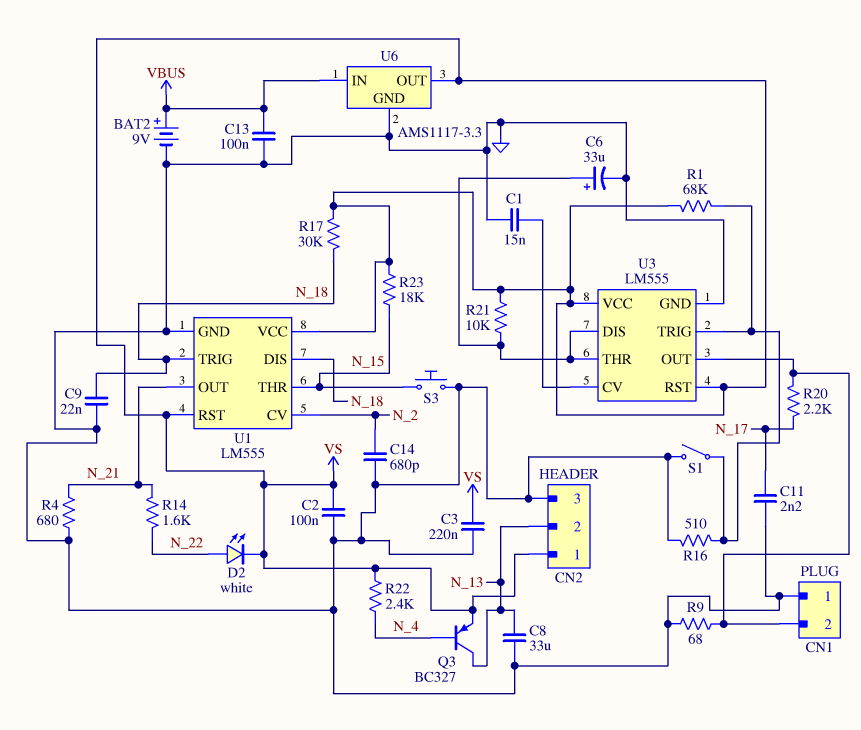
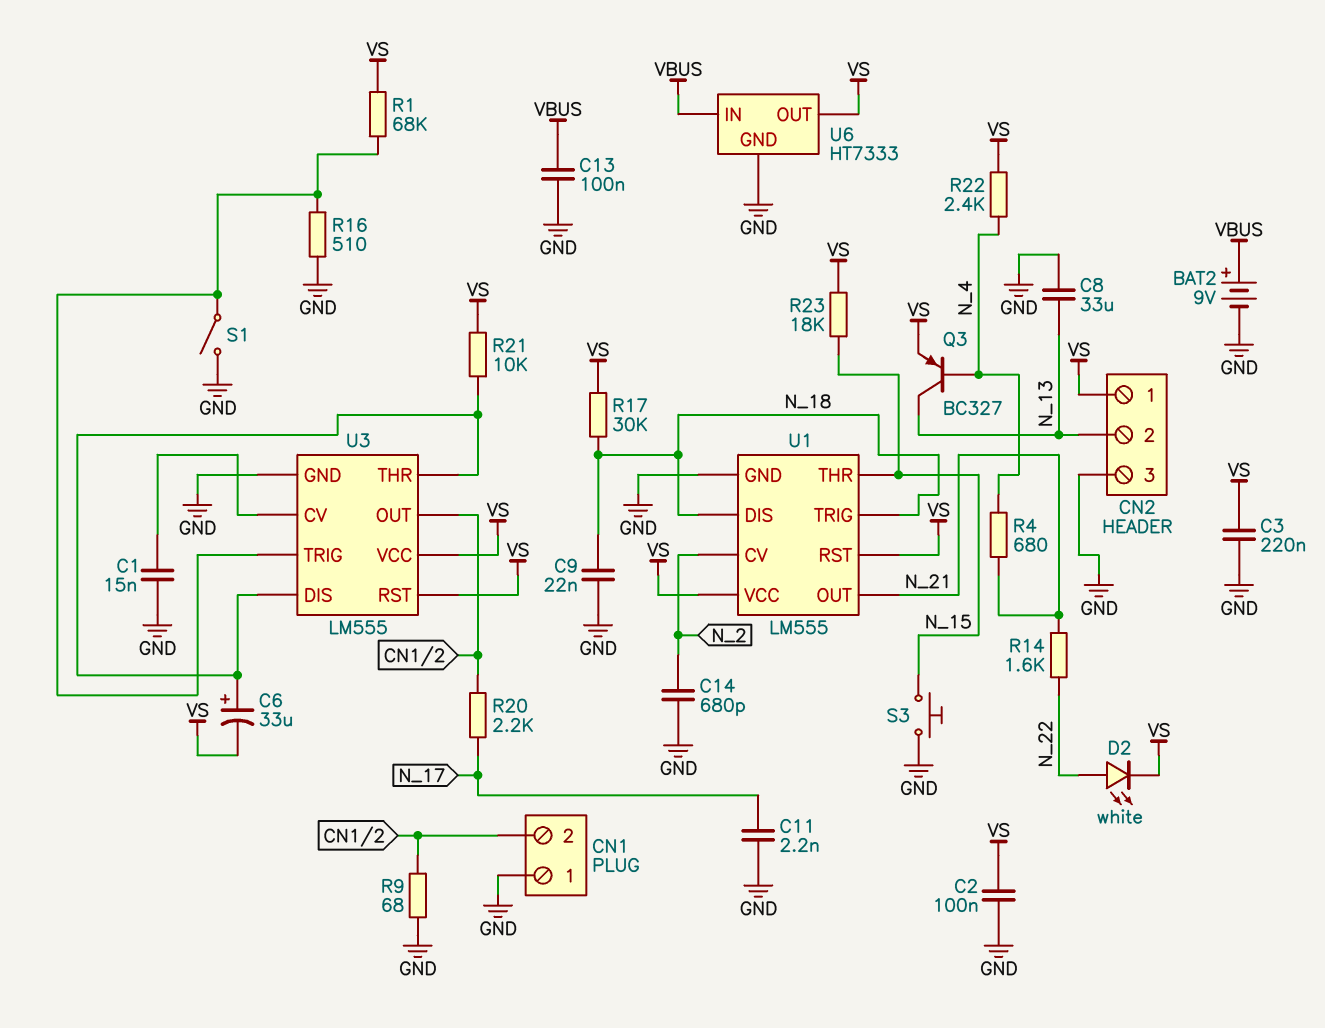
C6: 33uF (plus U3/DIS, minus GND) -> 33uF (plus U3/DIS, minus VS)
R4: 680 (GND, N_21) -> 680 (N_4, N_21)
U6: AMS1117-3.3 -> HT7333

